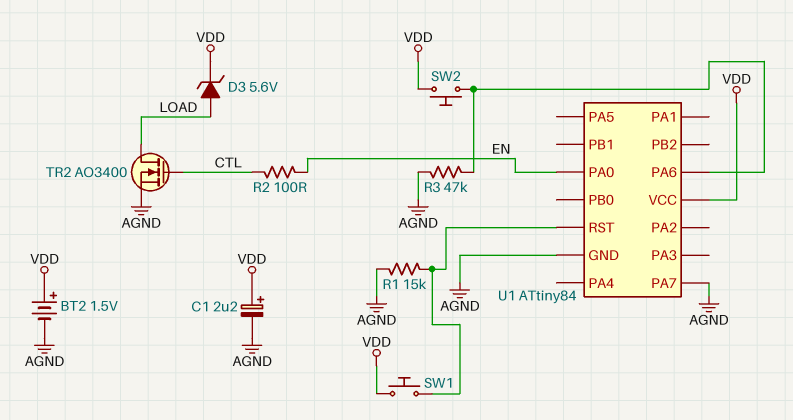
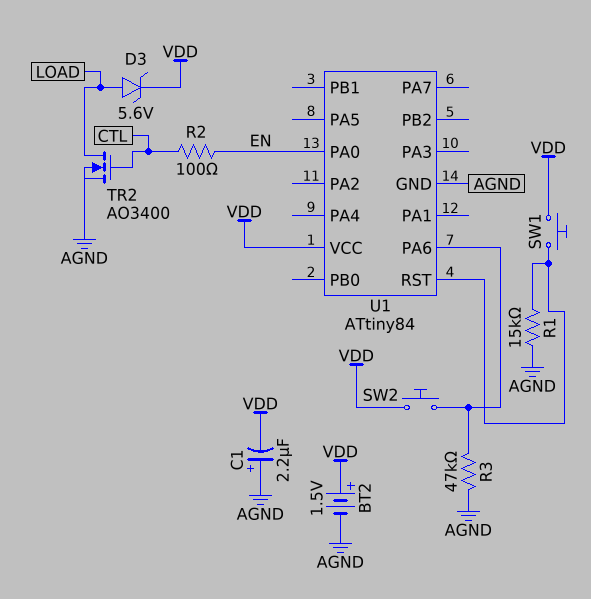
C1: 2.2uF (plus VDD, minus AGND) -> 2.2uF (plus AGND, minus VDD)
U1 pin PA7: AGND -> none

